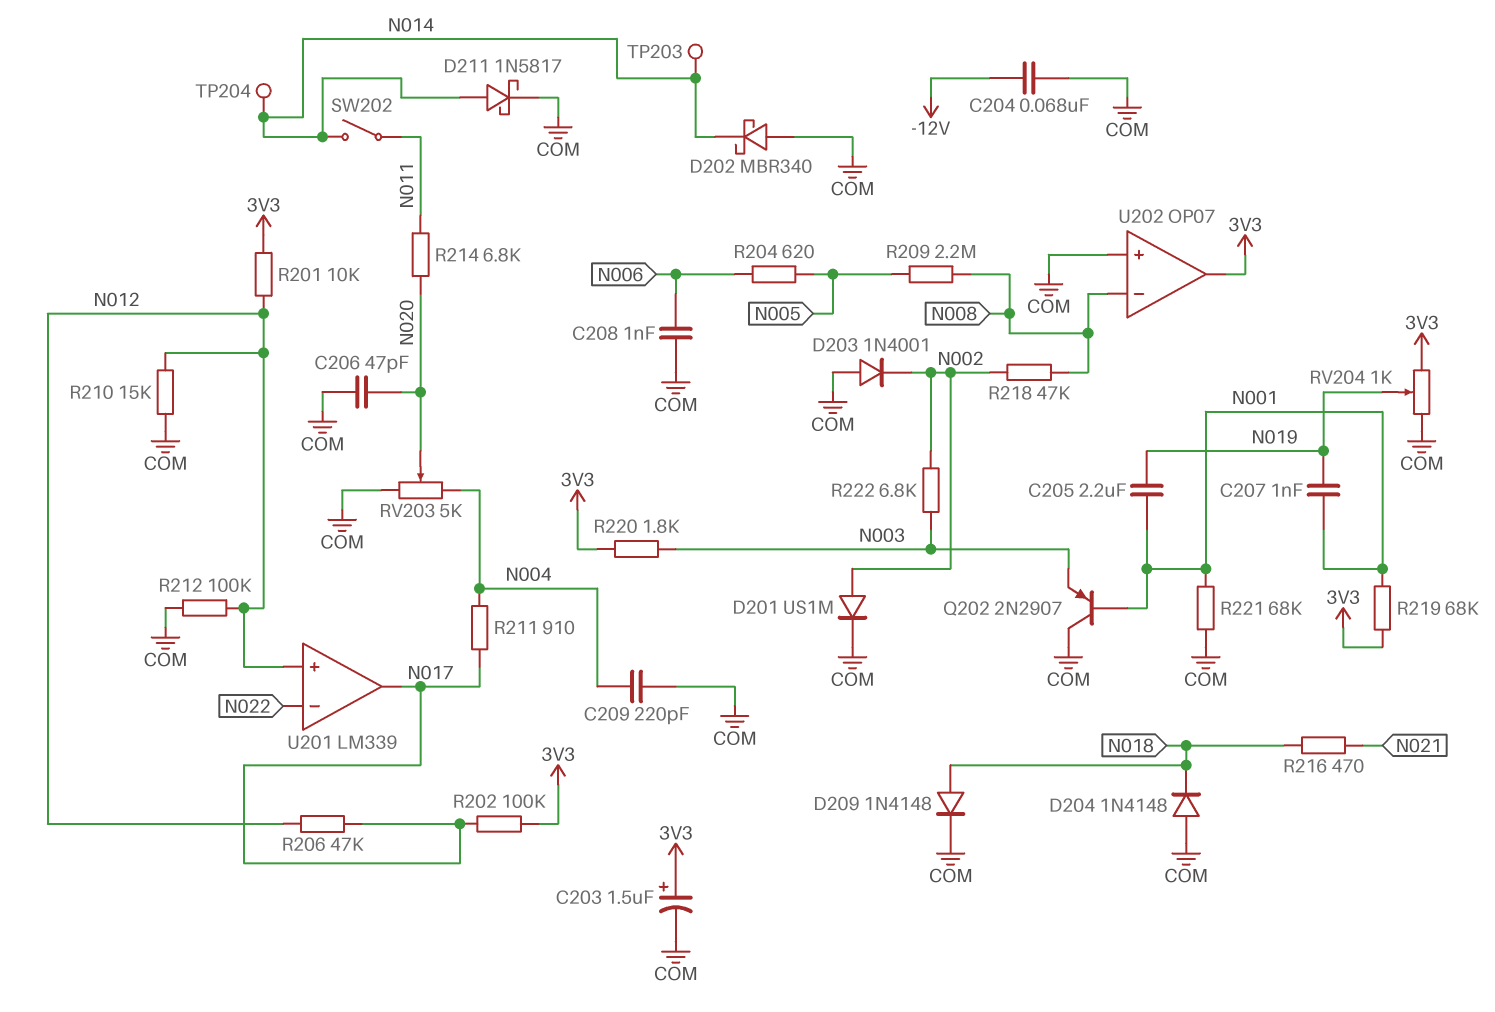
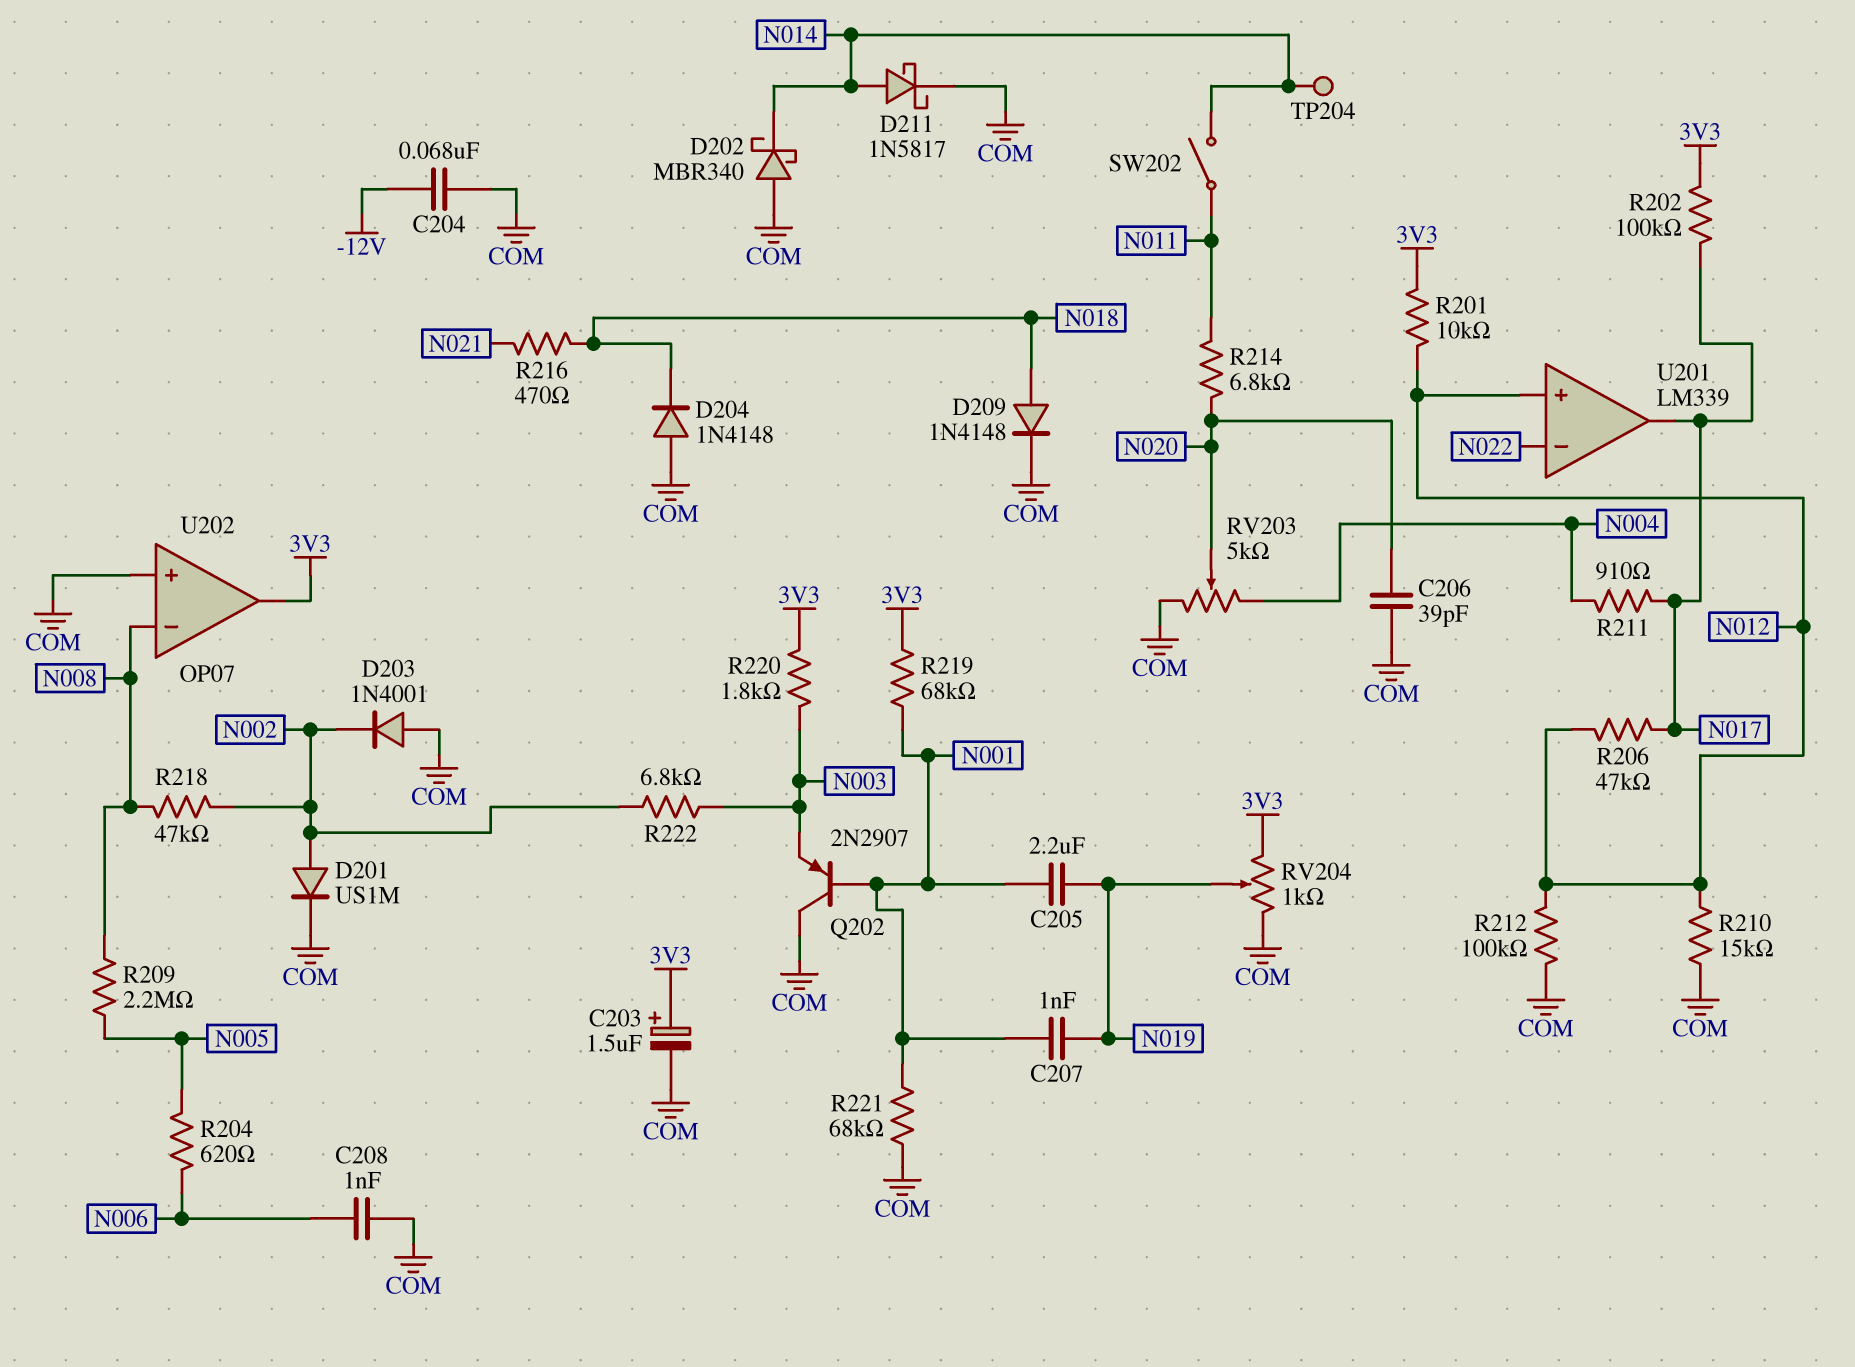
C206: 47pF (COM, N020) -> 39pF (COM, N020)
C209: 220pF (COM, N004) -> none
TP203: test point (N014) -> none

